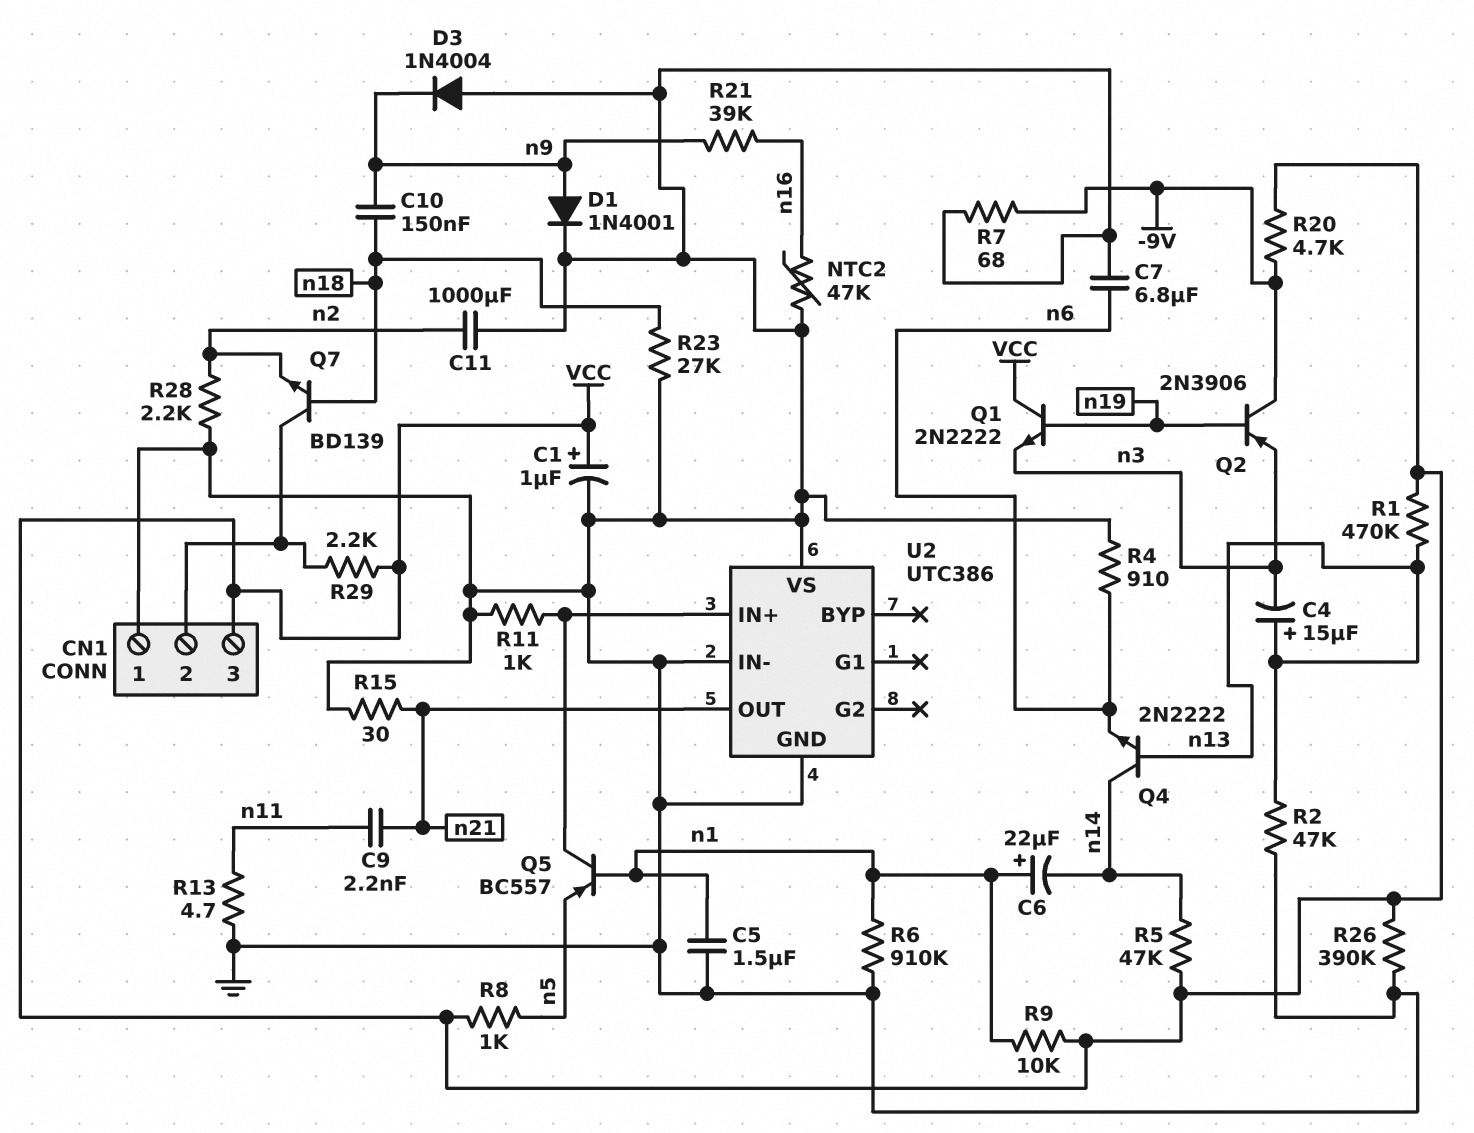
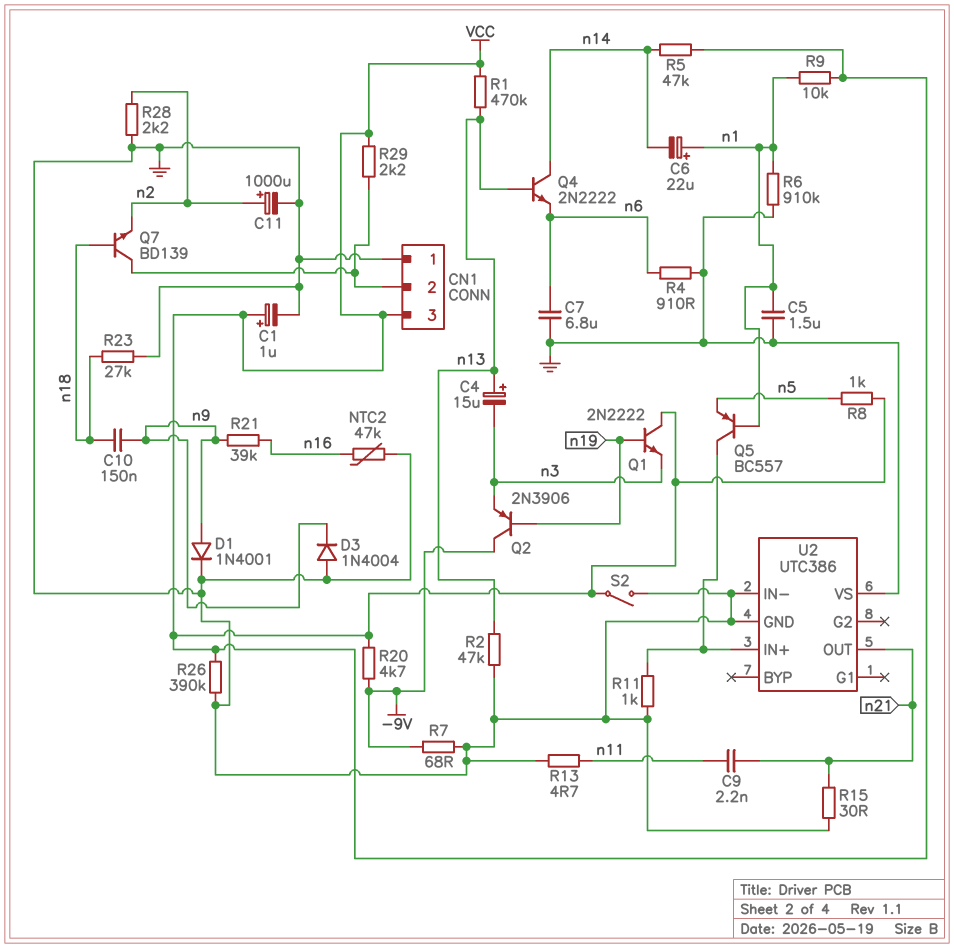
C11: 1000uF (GND, n2) -> 1000uF (plus n2, minus GND)
S2: none -> switch (GND, VCC)

